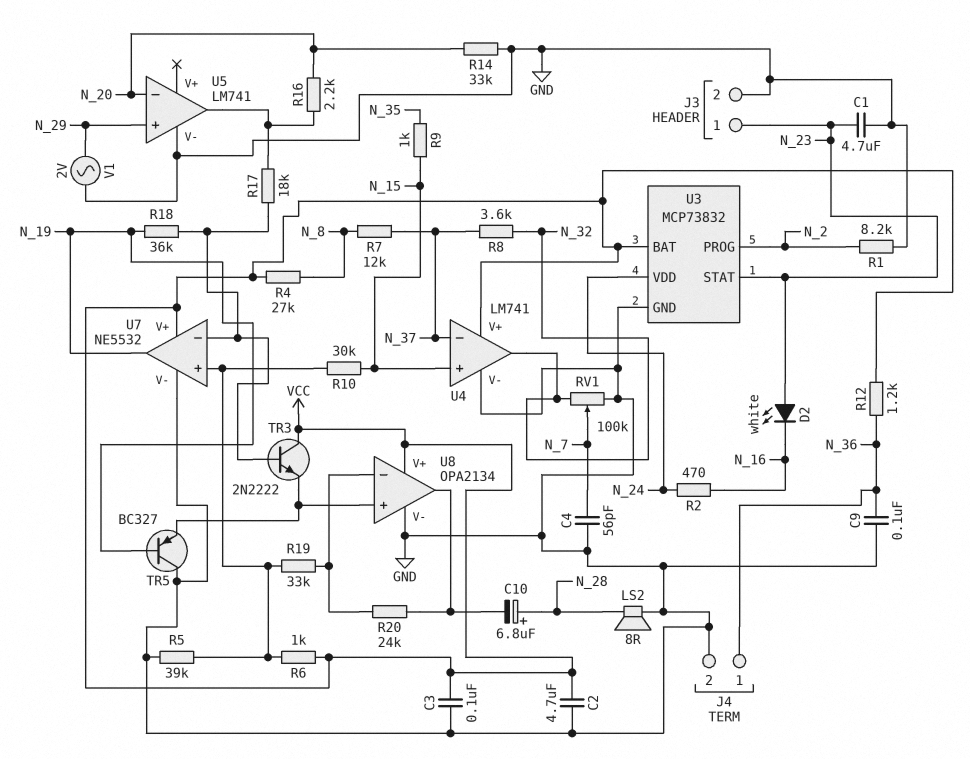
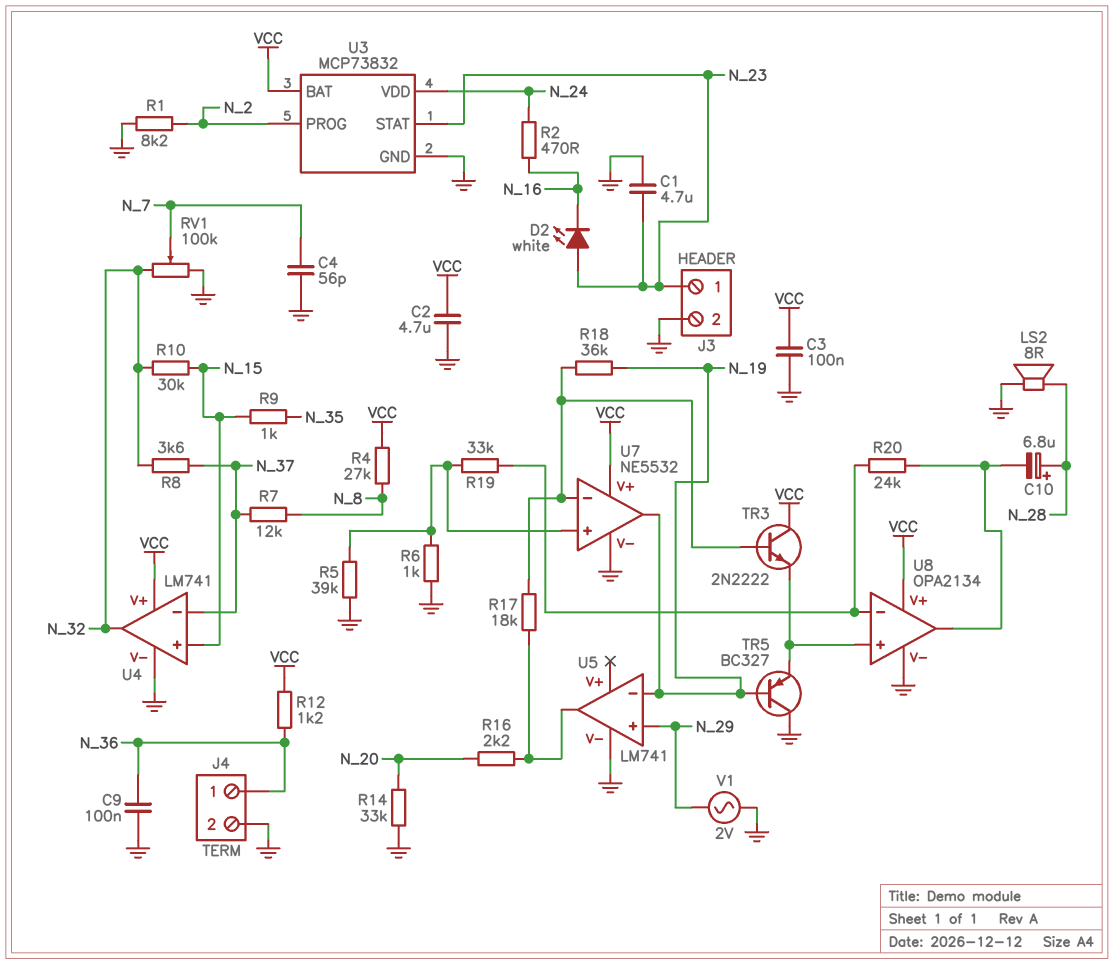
R6: 1k (U7/in+, VCC) -> 1k (GND, U7/in+)
R10: 30k (N_15, U7/in+) -> 30k (N_15, N_32)
U5 pin in-: N_20 -> N_19

